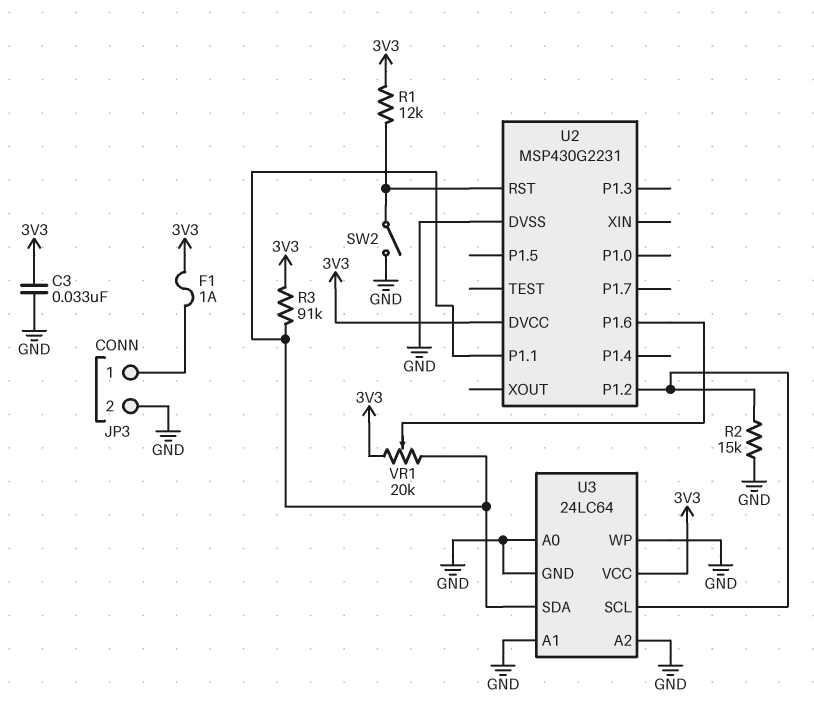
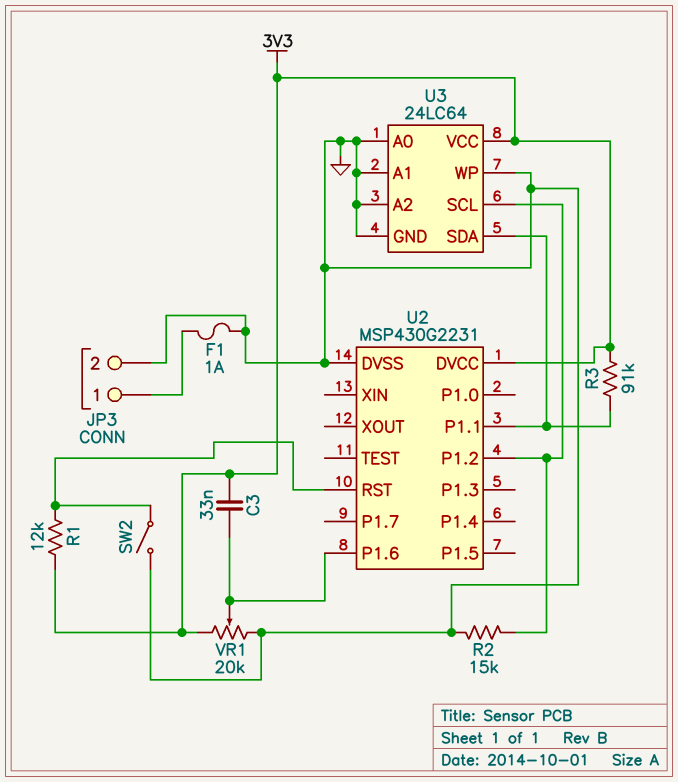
C3: 33nF (3V3, GND) -> 33nF (3V3, U2/P1.6)
F1: 1A (3V3, JP3/1) -> 1A (GND, JP3/1)
VR1: 20k (3V3, U2/P1.1, wiper U2/P1.6) -> 20k (3V3, GND, wiper U2/P1.6)

